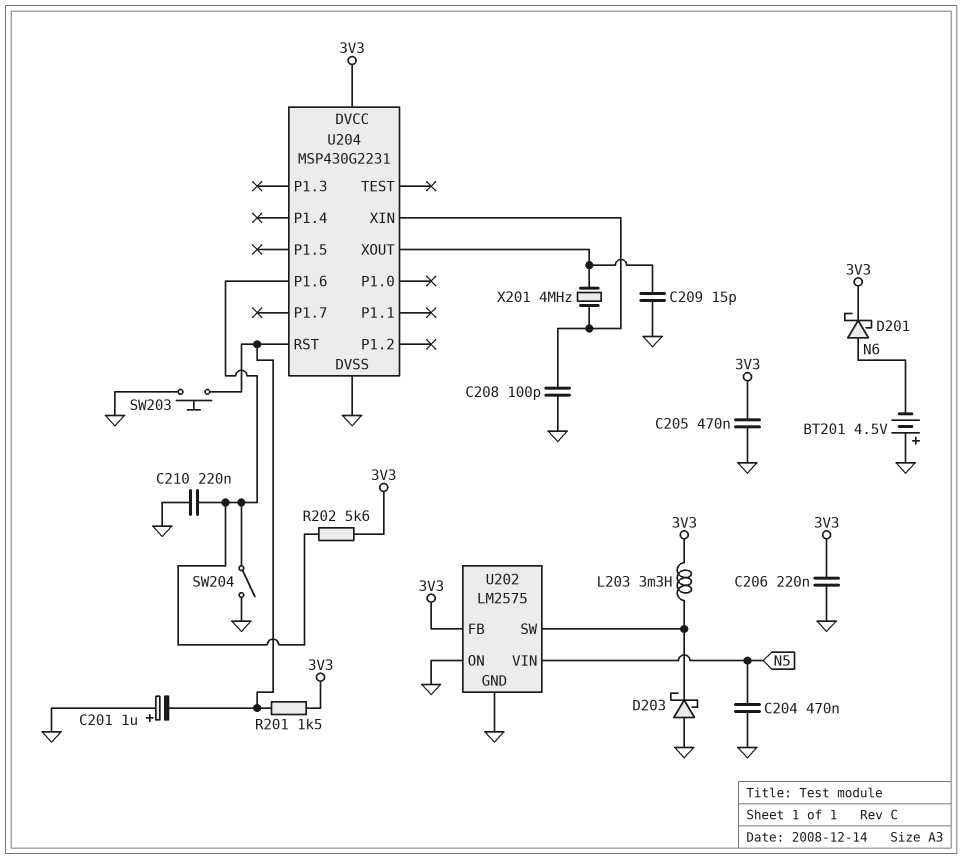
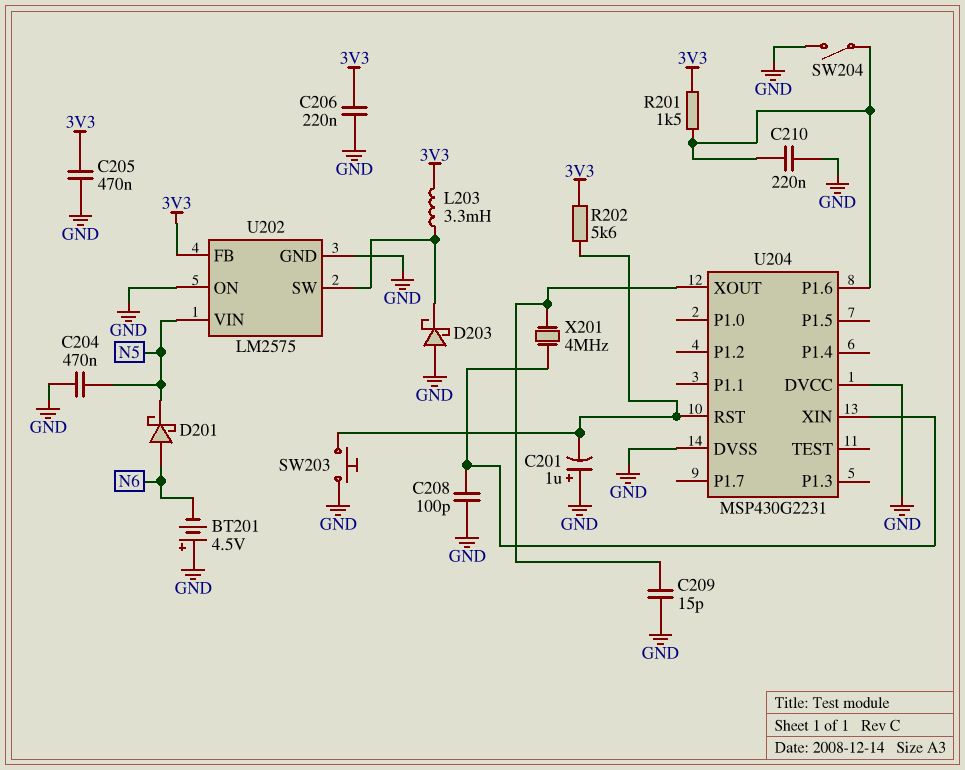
D201: schottky (A N6, K 3V3) -> schottky (A N6, K N5)
R201: 1.5k (3V3, U204/RST) -> 1.5k (3V3, U204/P1.6)
R202: 5.6k (3V3, U204/P1.6) -> 5.6k (3V3, U204/RST)
U204 pin DVCC: 3V3 -> GND

